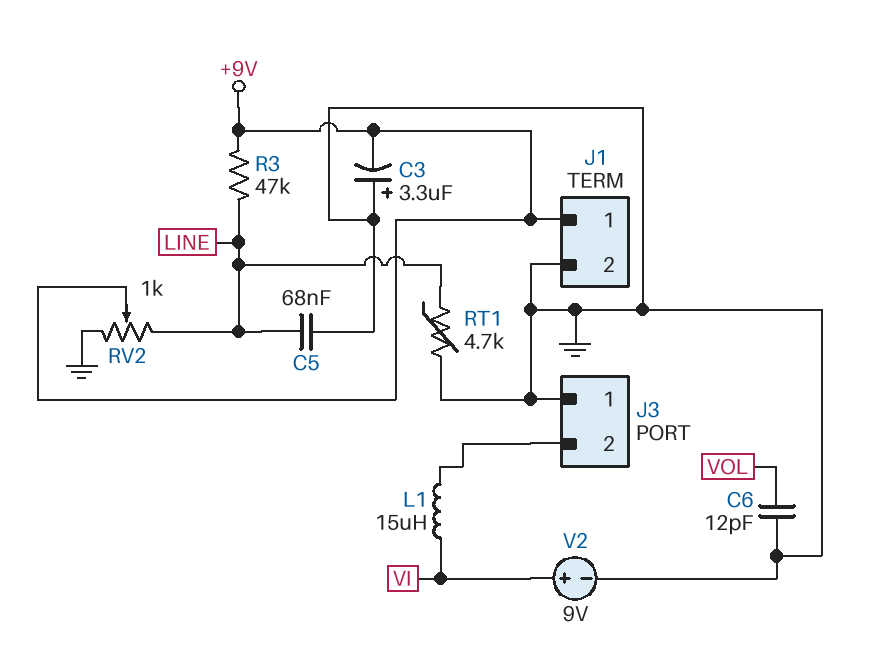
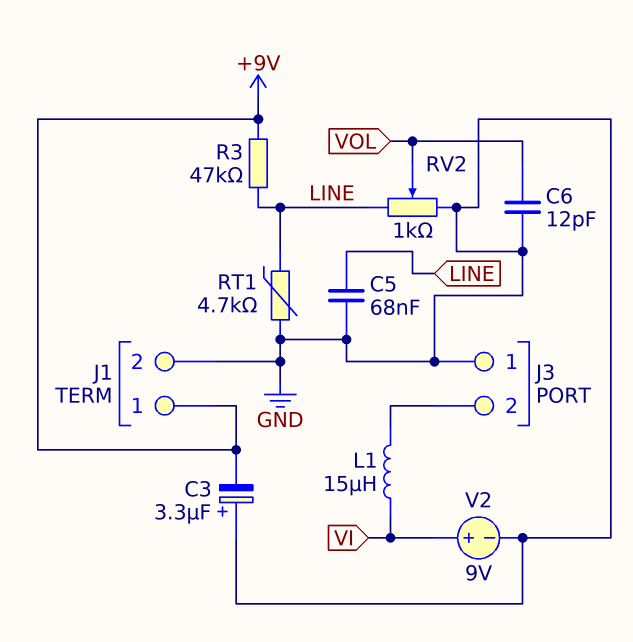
RV2: 1k (GND, LINE, wiper +9V) -> 1k (GND, LINE, wiper VOL)

